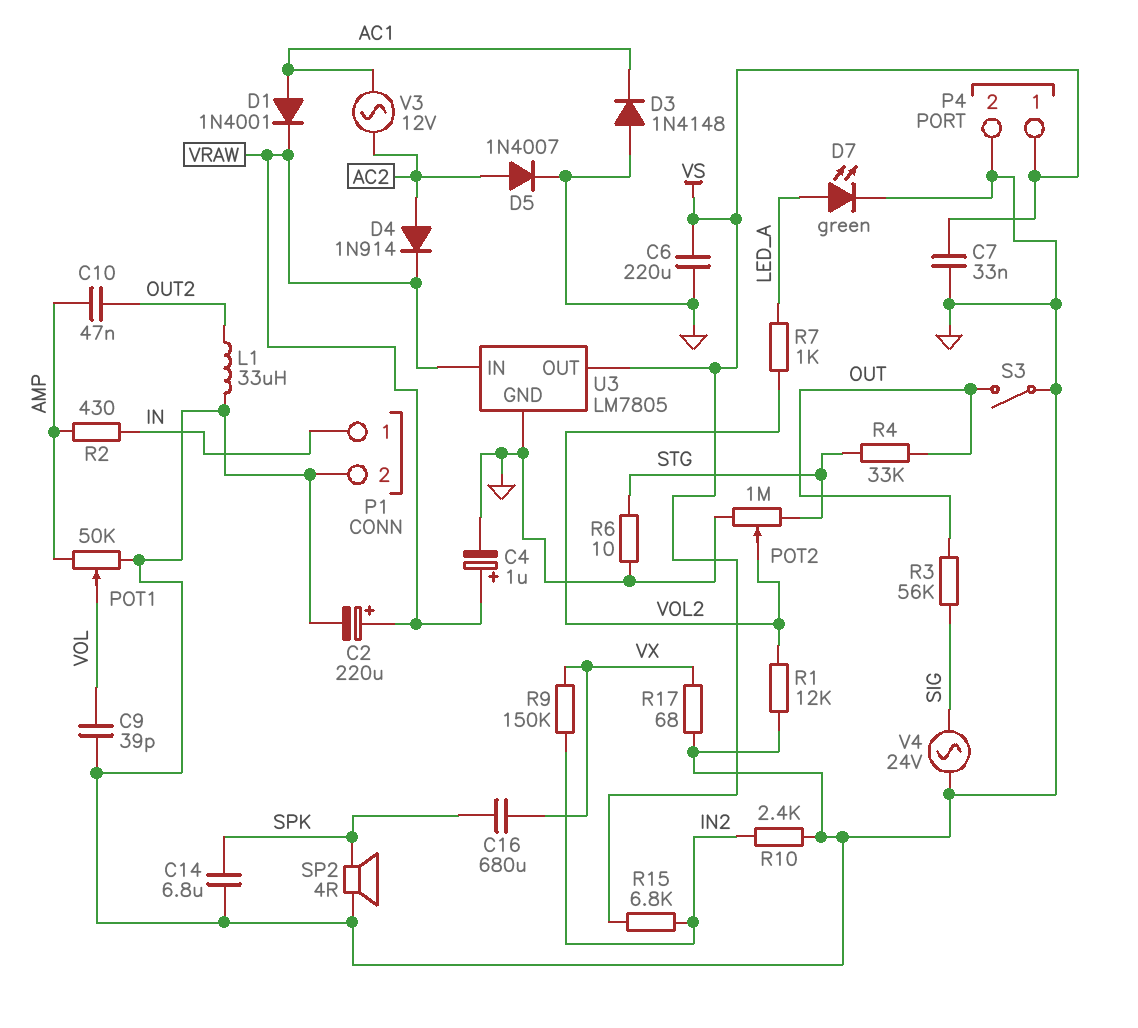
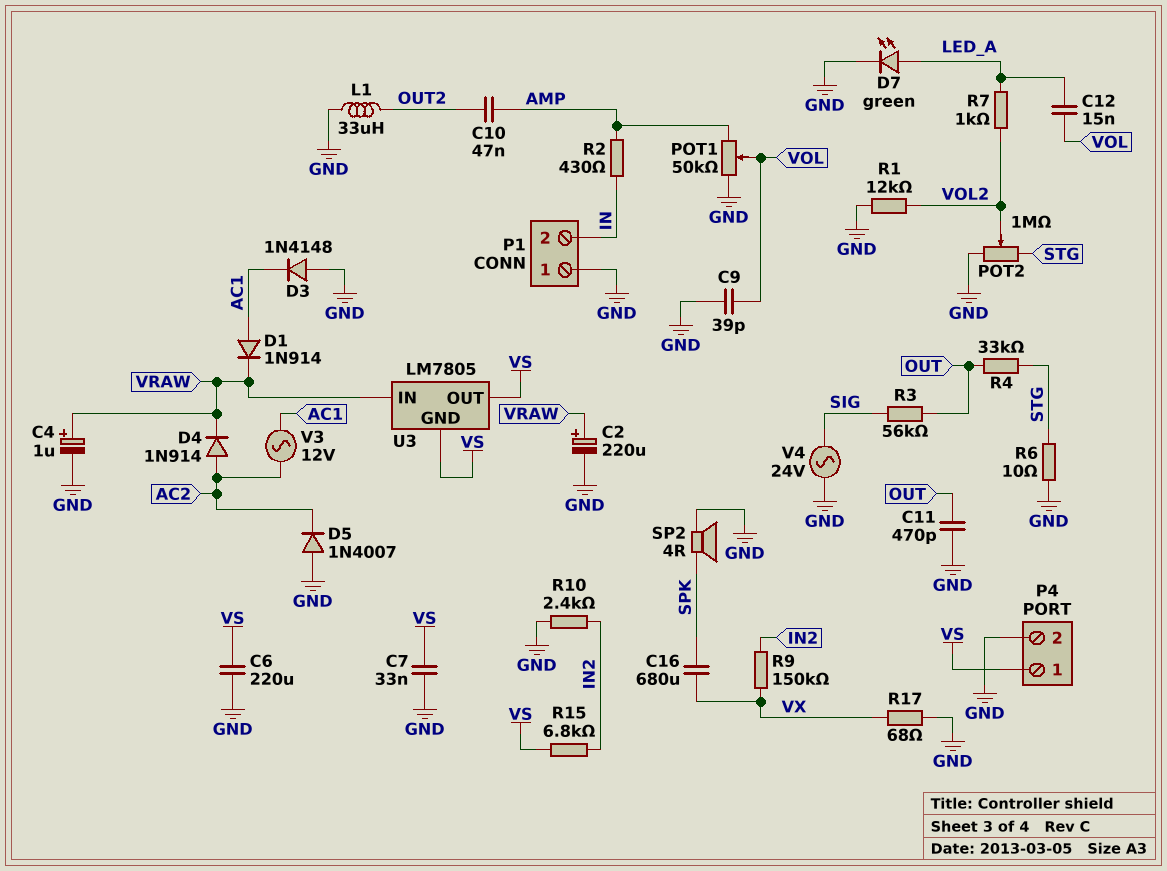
C11: none -> 470pF (GND, OUT)
C12: none -> 15nF (LED_A, VOL)
C14: 6.8uF (GND, SPK) -> none
D1: diode 1N4001 (A AC1, K VRAW) -> diode 1N914 (A AC1, K VRAW)
D5: diode 1N4007 (A AC2, K GND) -> diode 1N4007 (A GND, K AC2)
P1 pin 1: IN -> GND
P1 pin 2: GND -> IN
S3: switch (GND, OUT) -> none
U3 pin GND: GND -> VS

